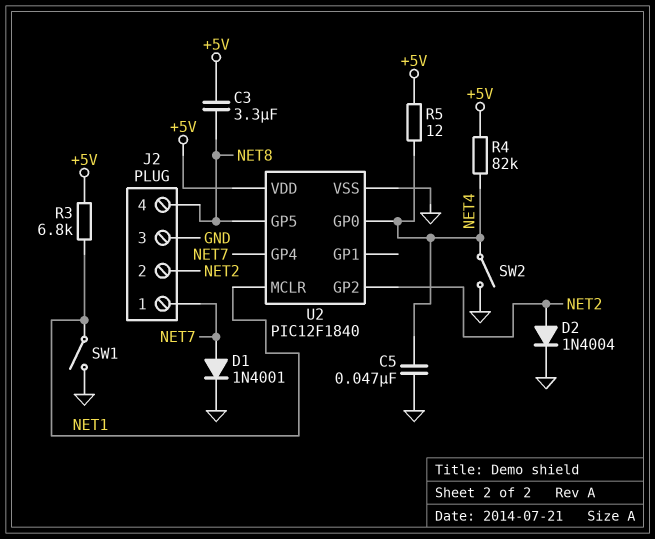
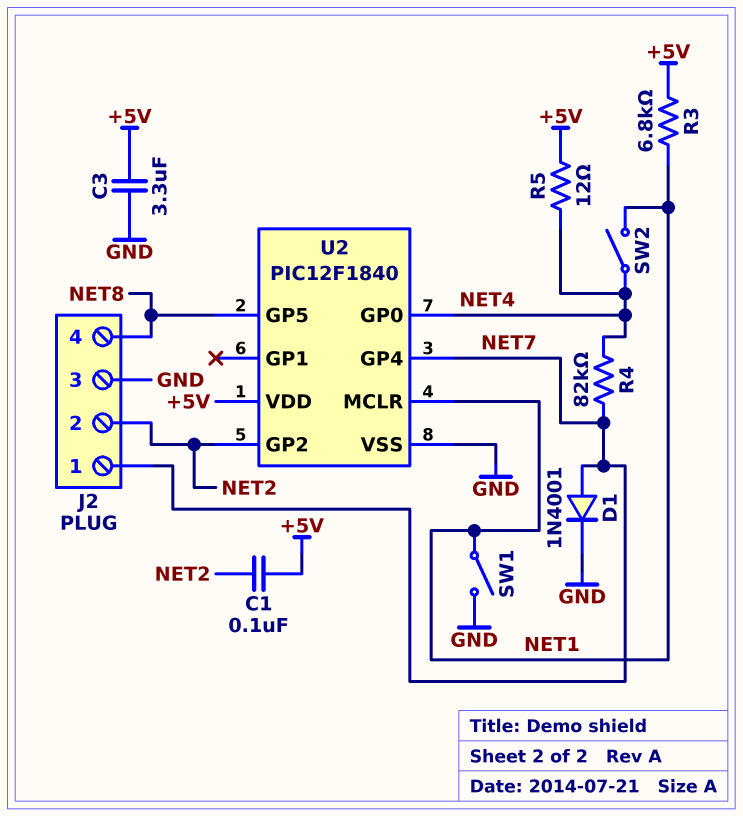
C1: none -> 100nF (+5V, NET2)
C3: 3.3uF (+5V, NET8) -> 3.3uF (+5V, GND)
C5: 47nF (GND, NET4) -> none
D2: diode 1N4004 (A NET2, K GND) -> none
R4: 82k (+5V, NET4) -> 82k (NET4, NET7)
SW2: switch (GND, NET4) -> switch (NET1, NET4)

